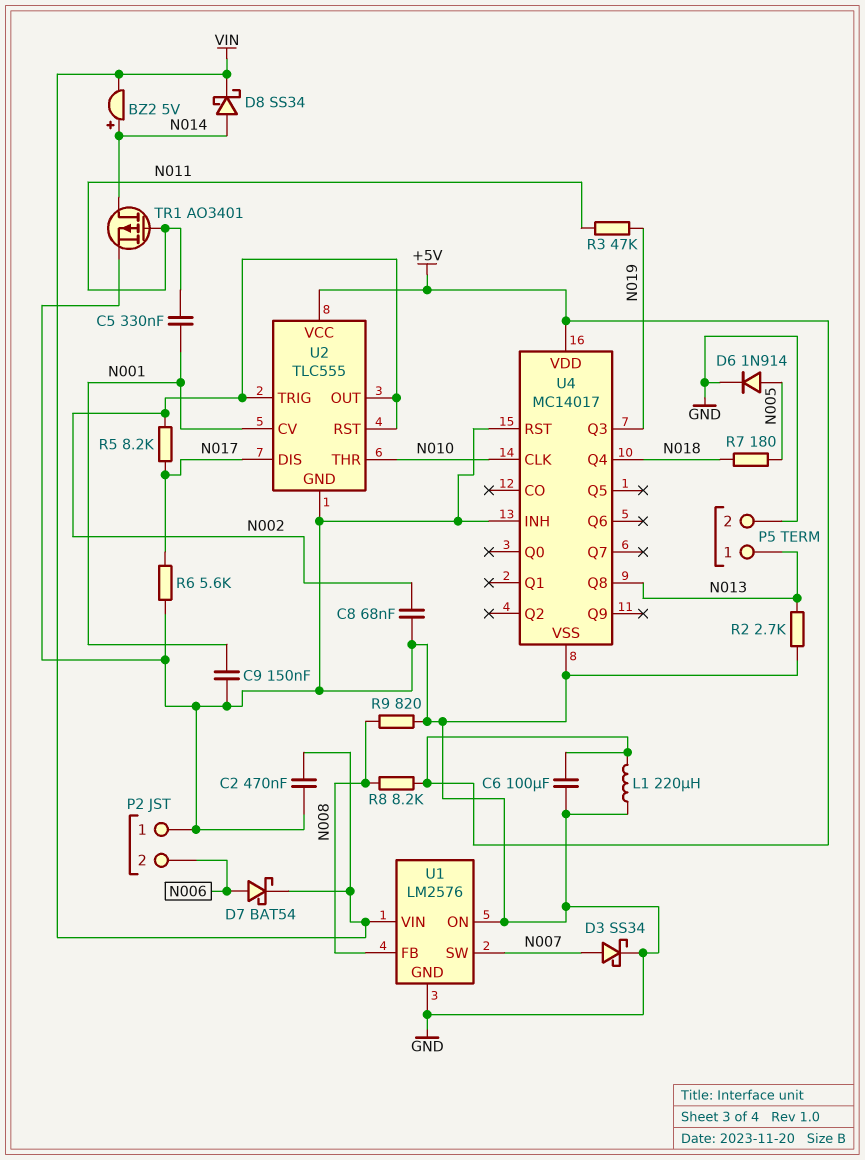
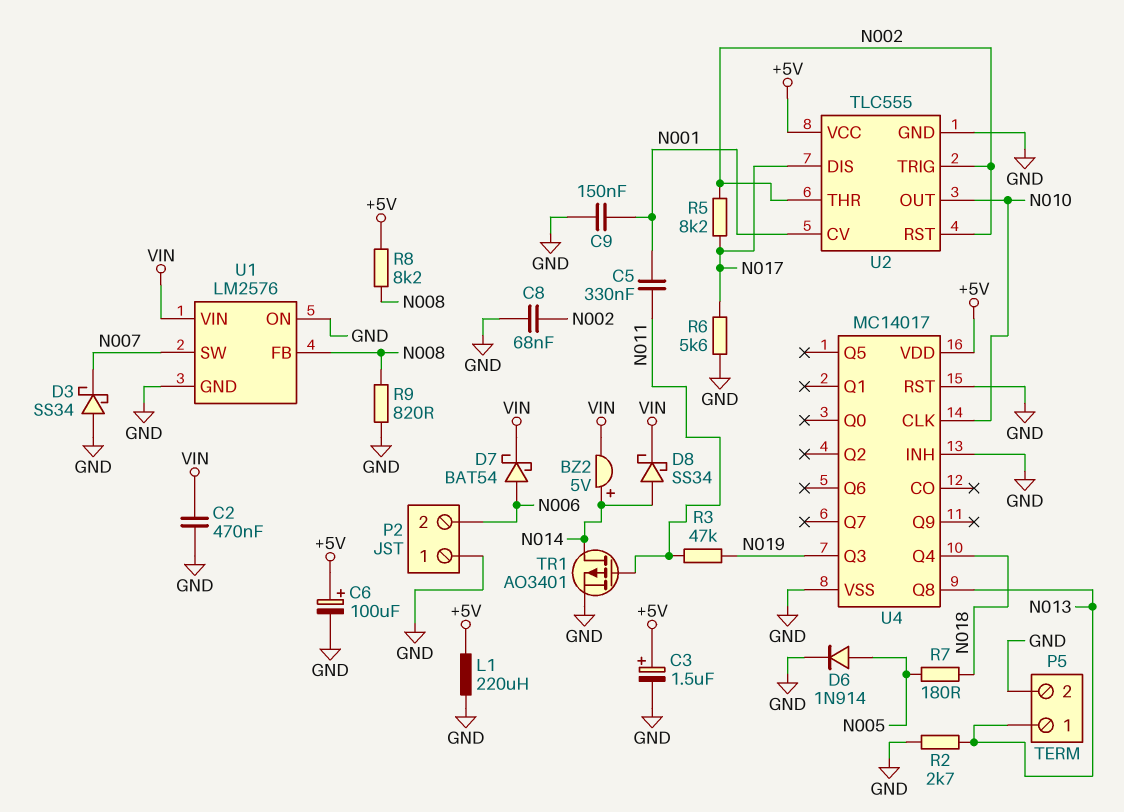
C3: none -> 1.5uF (plus +5V, minus GND)
C6: 100uF (+5V, GND) -> 100uF (plus +5V, minus GND)
D3: schottky SS34 (A N007, K GND) -> schottky SS34 (A GND, K N007)
U2 pin OUT: N002 -> N010
U2 pin THR: N010 -> N002

